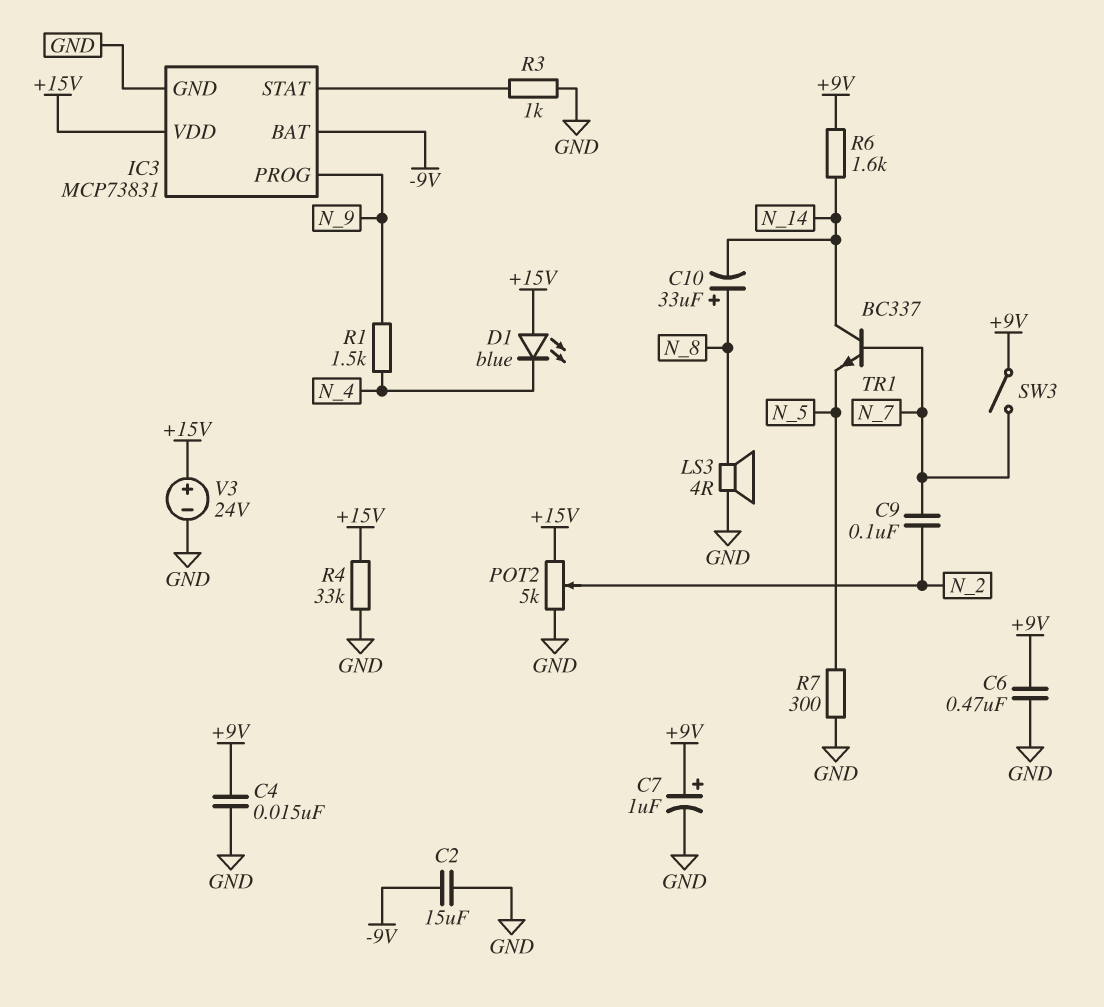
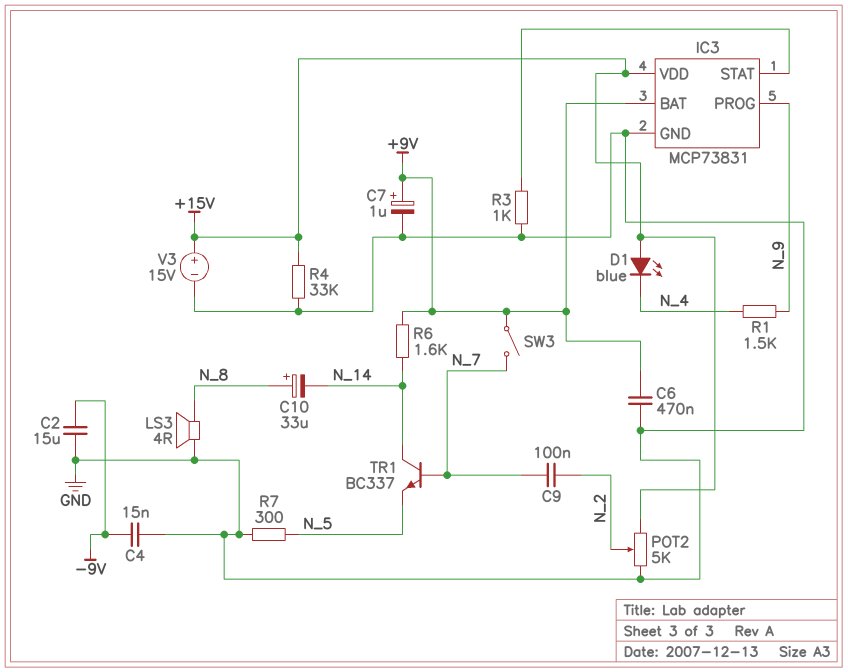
C4: 15nF (+9V, GND) -> 15nF (-9V, GND)
IC3 pin BAT: -9V -> +9V
V3: 24V (plus +15V, minus GND) -> 15V (plus +15V, minus GND)

